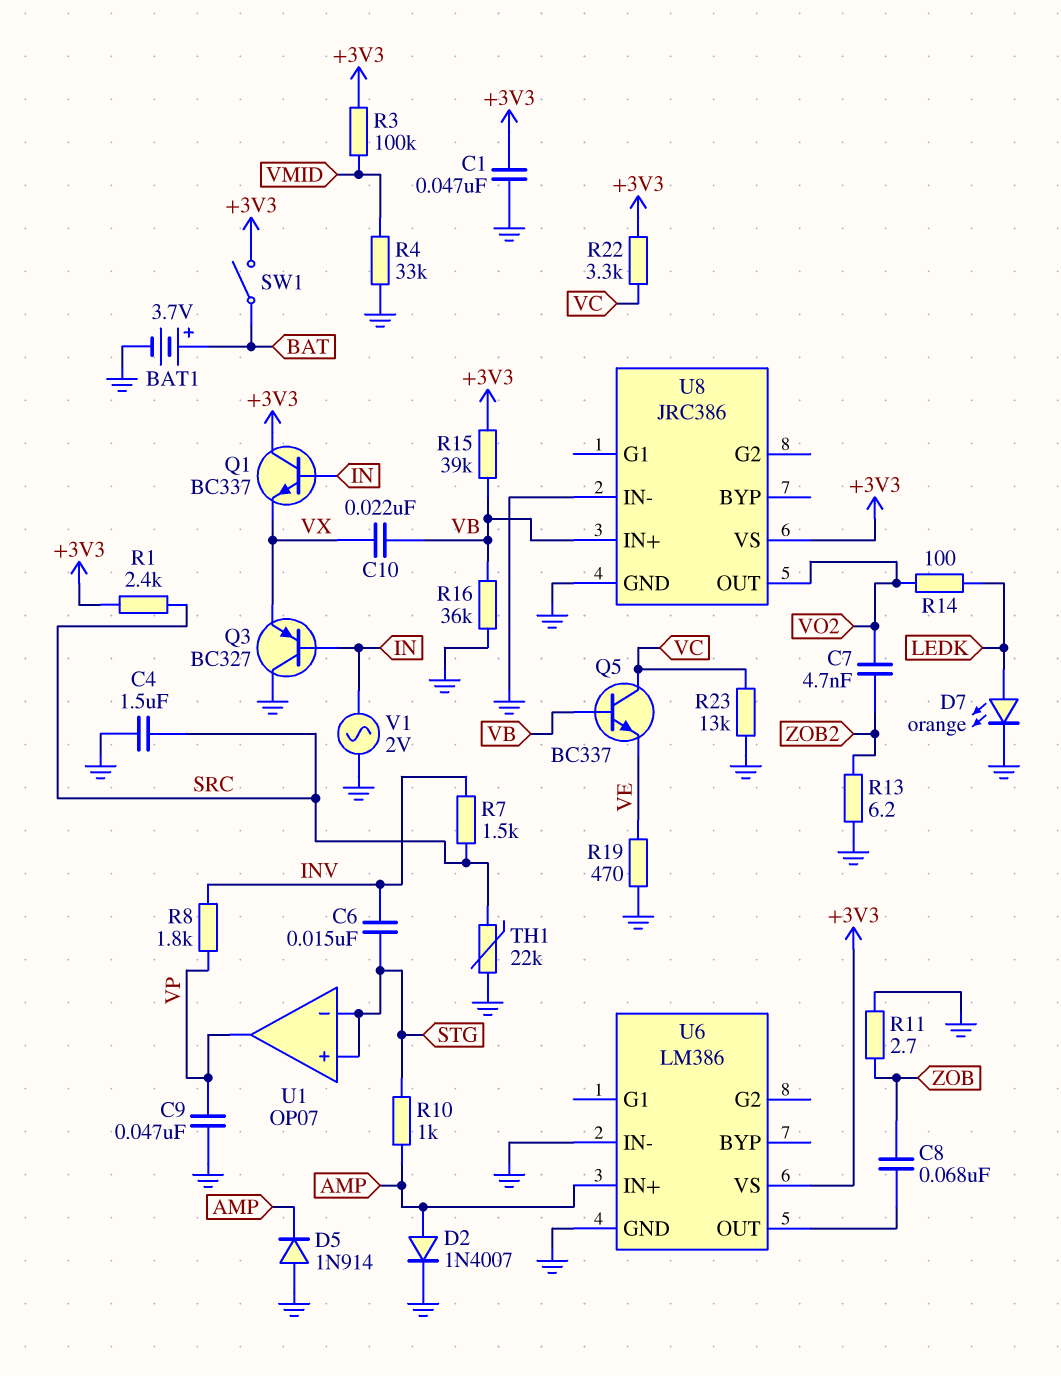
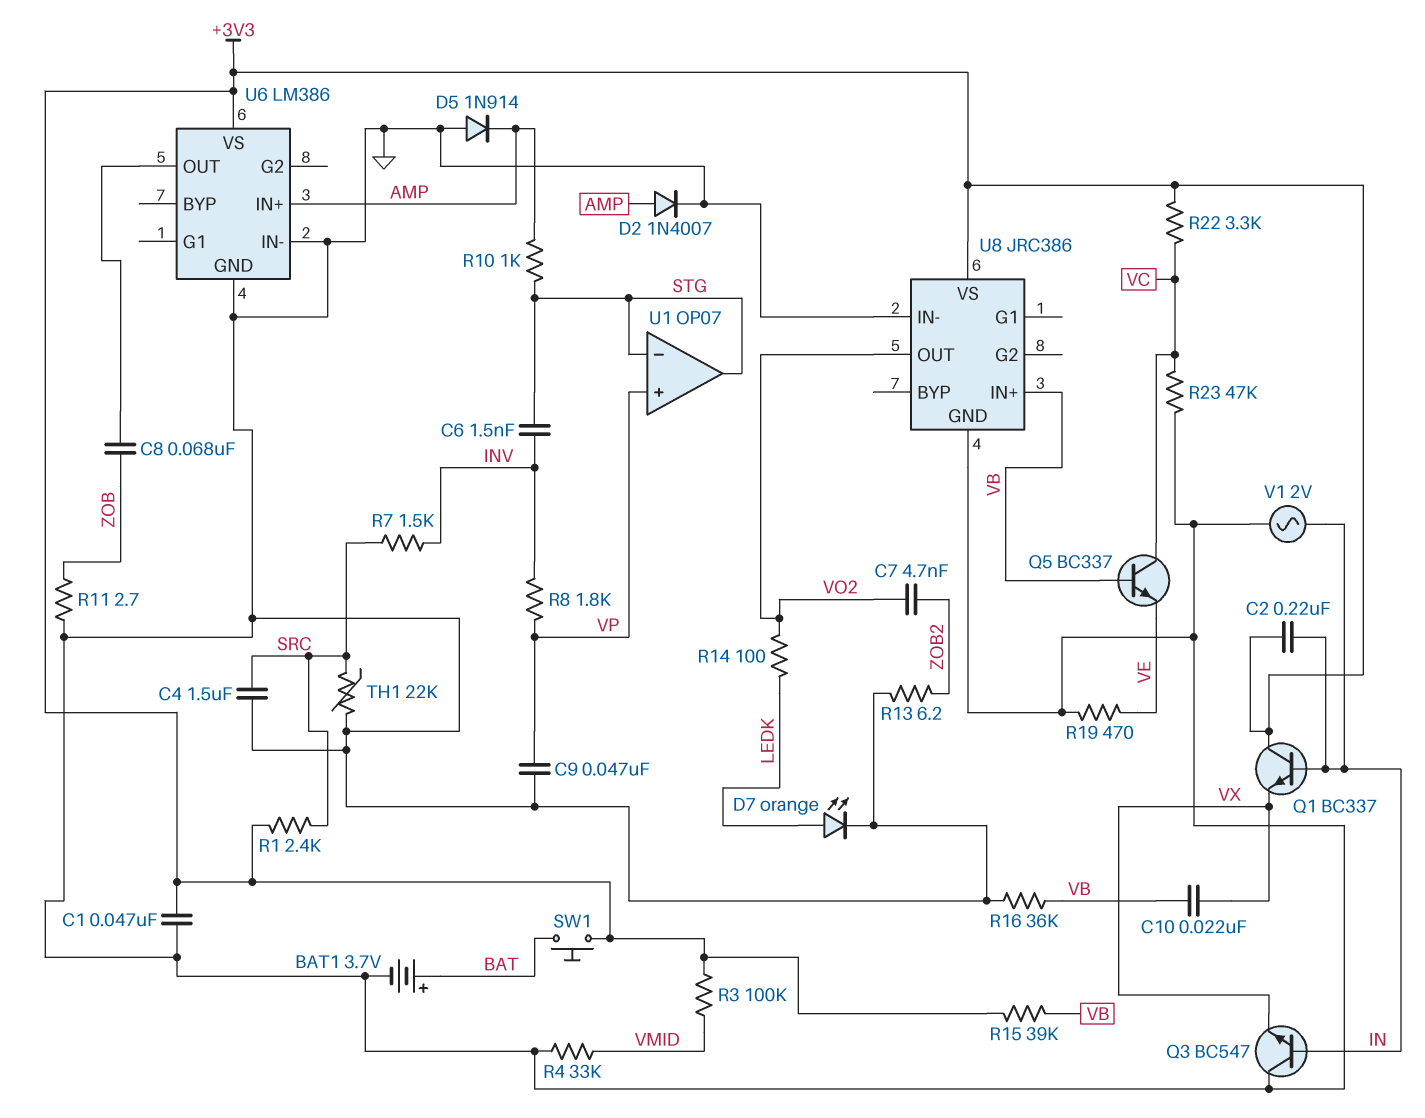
C2: none -> 220nF (+3V3, IN)
C6: 15nF (INV, STG) -> 1.5nF (INV, STG)
Q3: PNP BC327 (B IN, C GND, E VX) -> NPN BC547 (B IN, C GND, E VX)
R23: 13k (GND, VC) -> 47k (GND, VC)
SW1: switch (+3V3, BAT) -> button (+3V3, BAT)
U1 pin in+: STG -> VP
U1 pin out: VP -> STG

